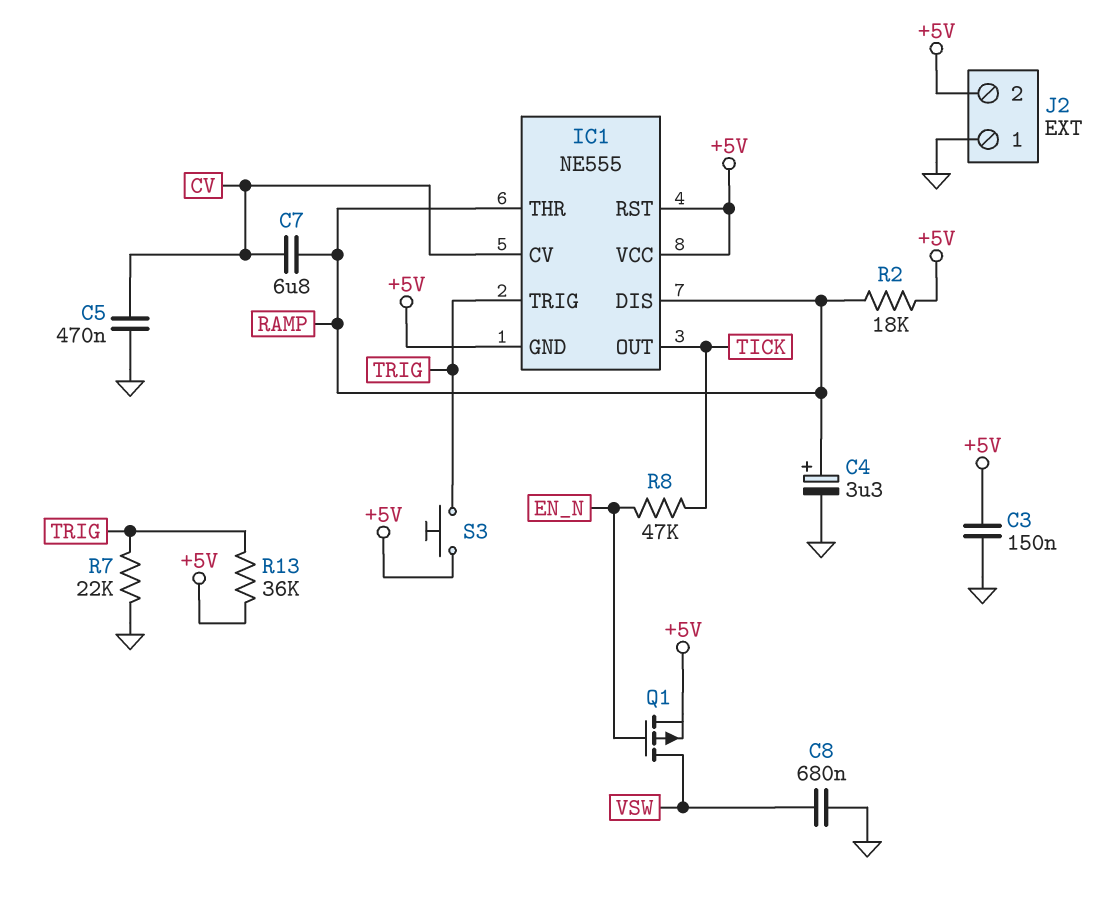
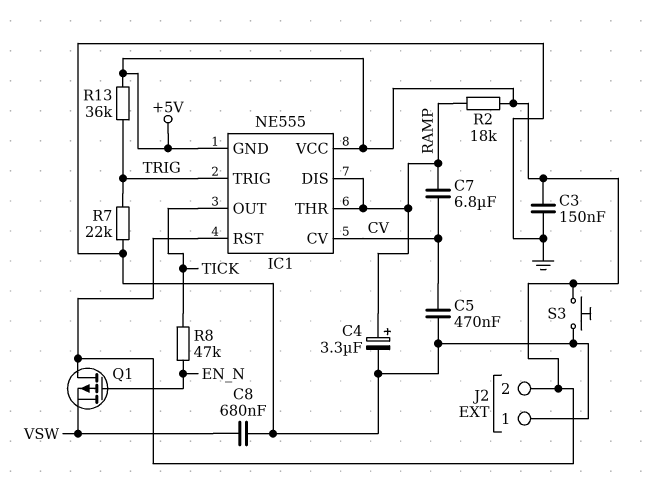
Q1: PMOS (G EN_N, D VSW, S +5V) -> PMOS (G EN_N, D +5V, S VSW)
S3: button (+5V, TRIG) -> button (+5V, GND)

